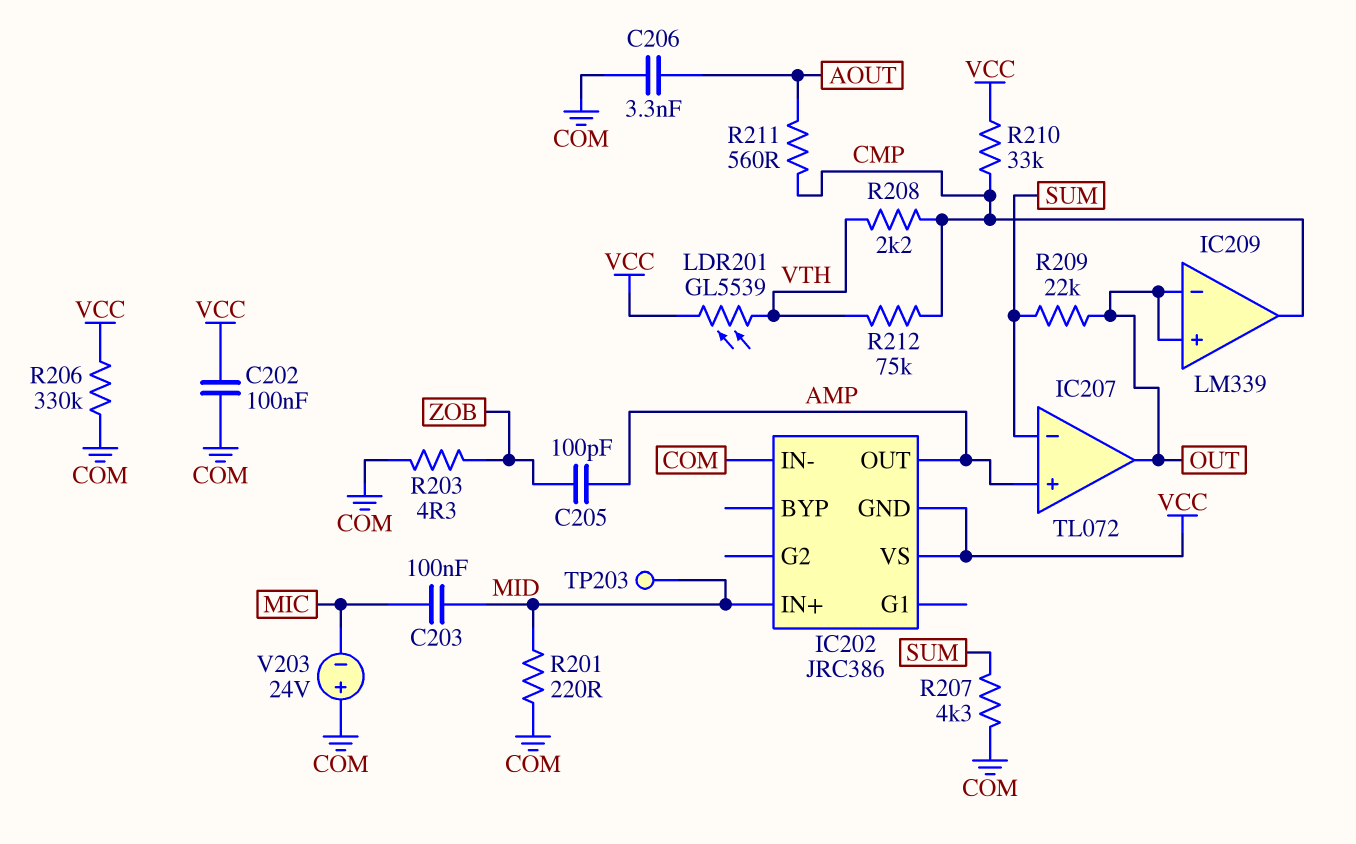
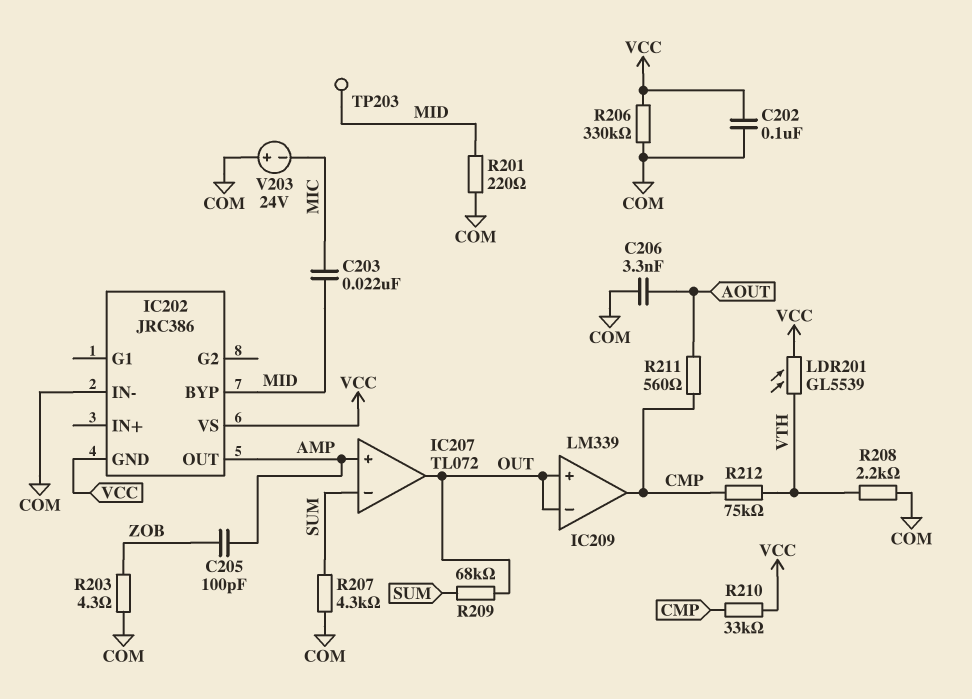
C203: 100nF (MIC, MID) -> 22nF (MIC, MID)
IC202 pin BYP: none -> MID
IC202 pin IN+: MID -> none
R208: 2.2k (CMP, VTH) -> 2.2k (COM, VTH)
R209: 22k (OUT, SUM) -> 68k (OUT, SUM)

